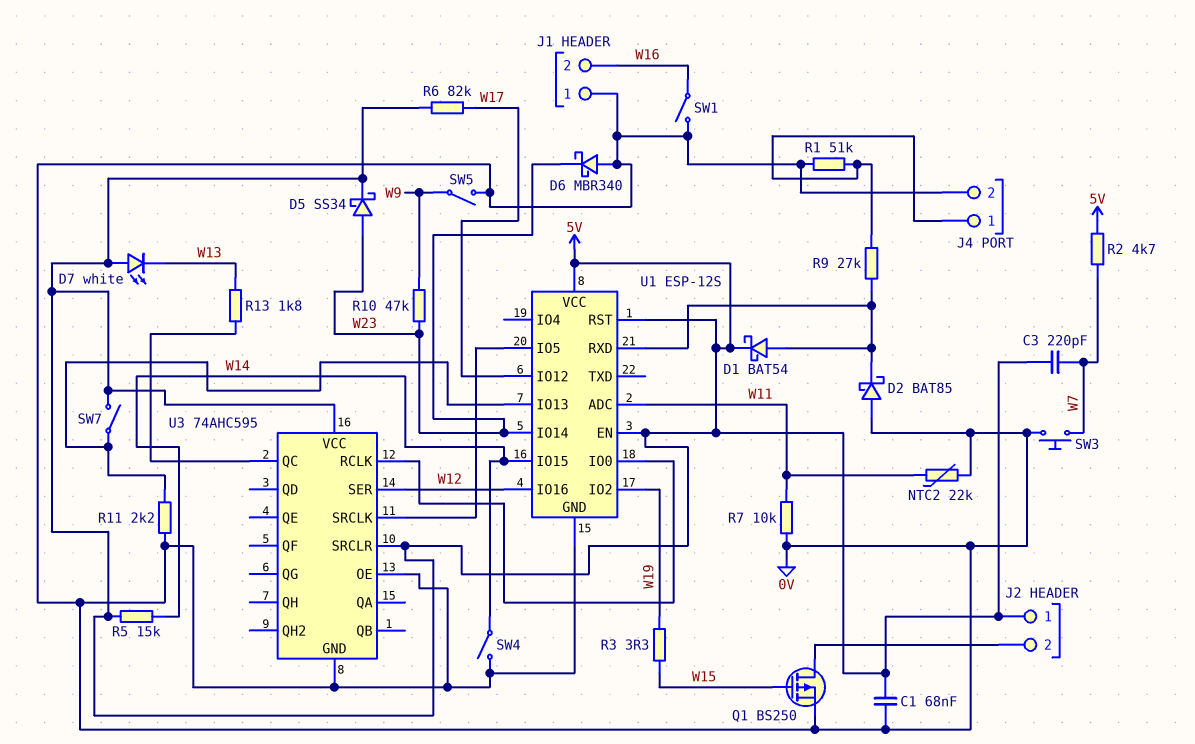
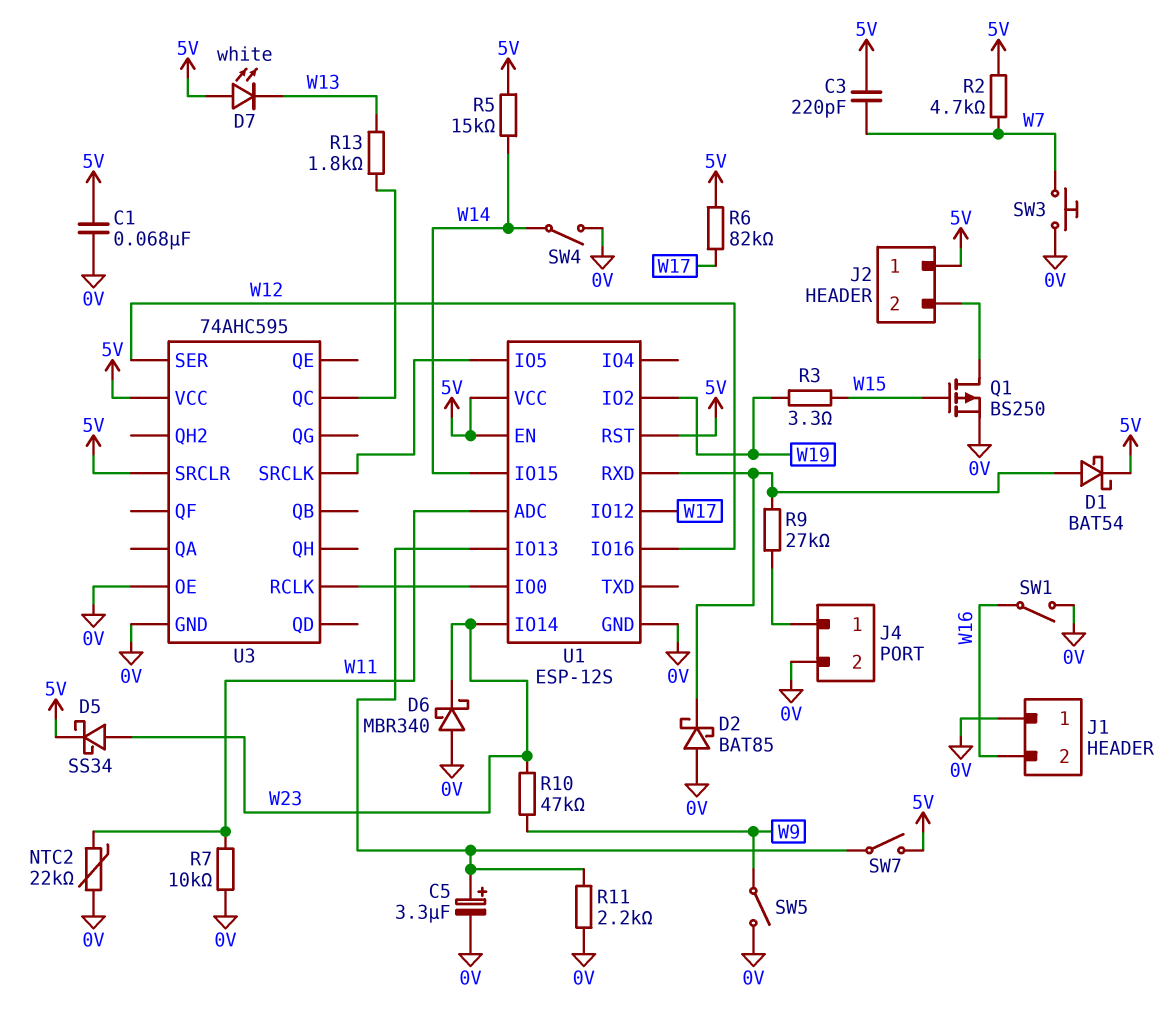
C5: none -> 3.3uF (plus U1/IO13, minus 0V)
R1: 51k (0V, J4/1) -> none

